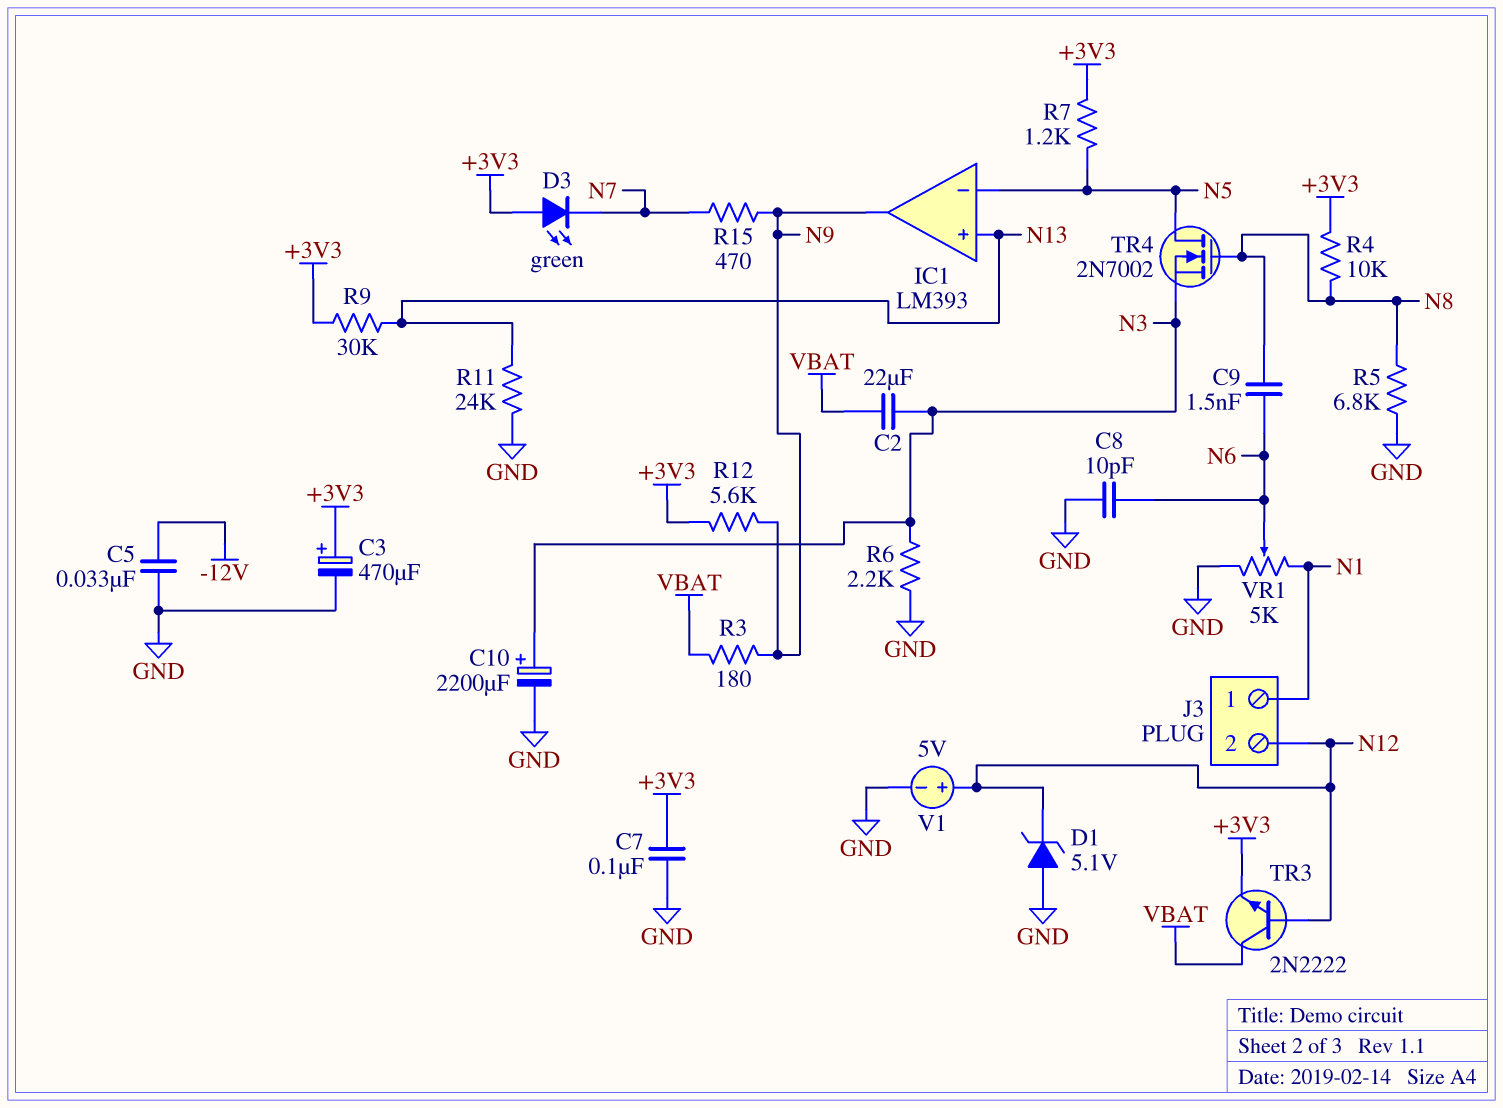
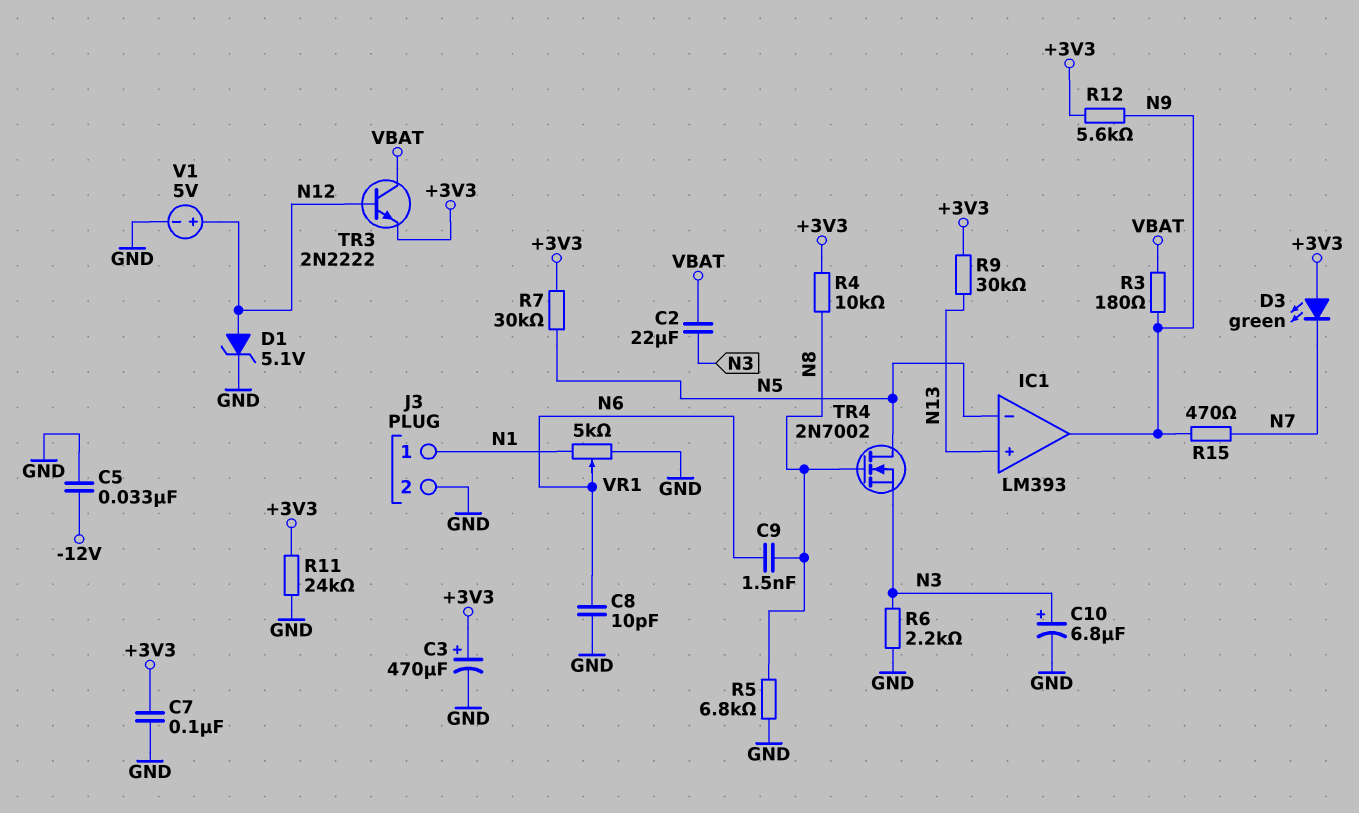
C10: 2200uF (plus N3, minus GND) -> 6.8uF (plus N3, minus GND)
D1: zener 5.1V (A GND, K N12) -> zener 5.1V (A N12, K GND)
J3 pin 2: N12 -> GND
R7: 1.2k (+3V3, N5) -> 30k (+3V3, N5)
R11: 24k (GND, N13) -> 24k (+3V3, GND)

